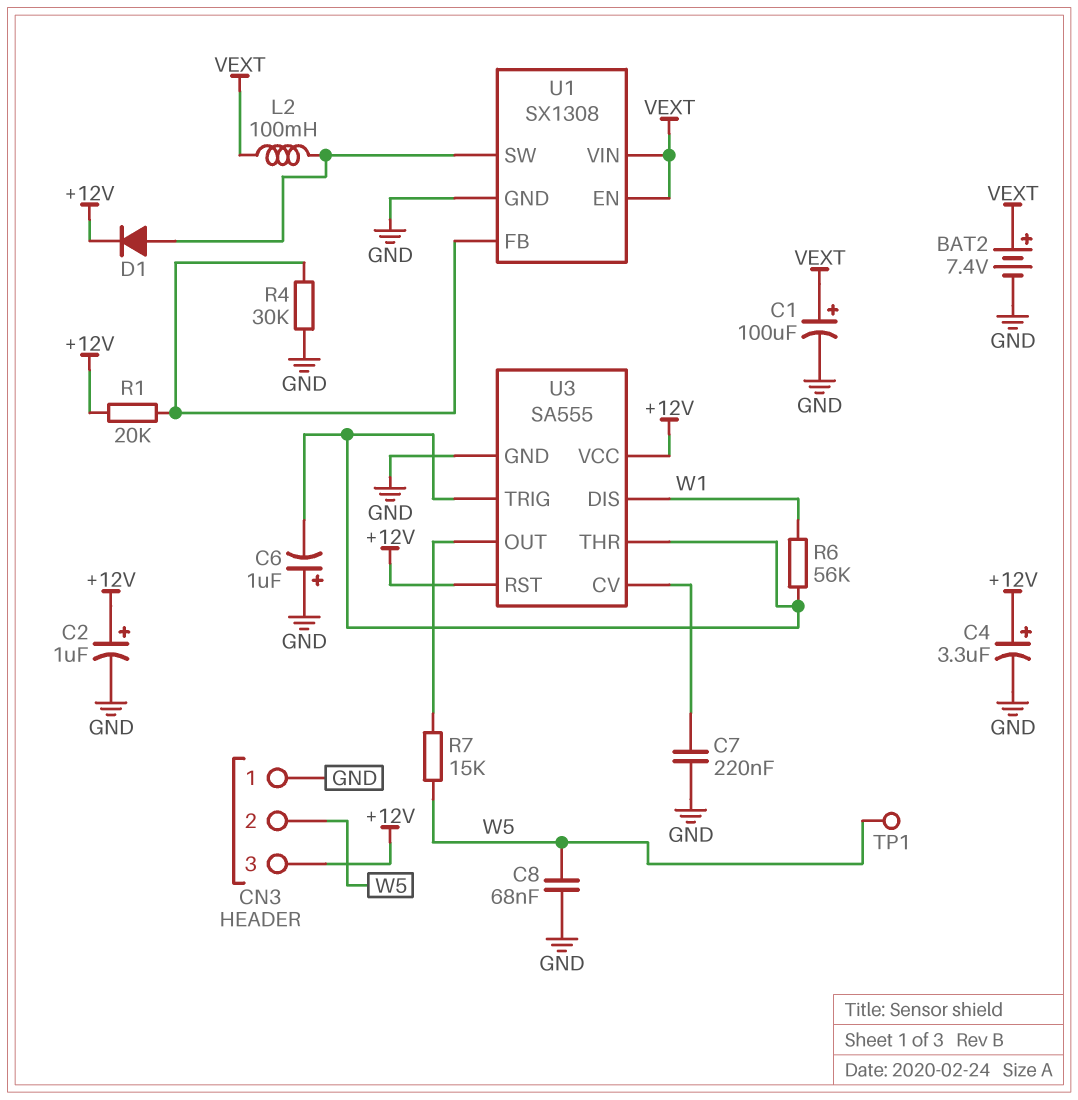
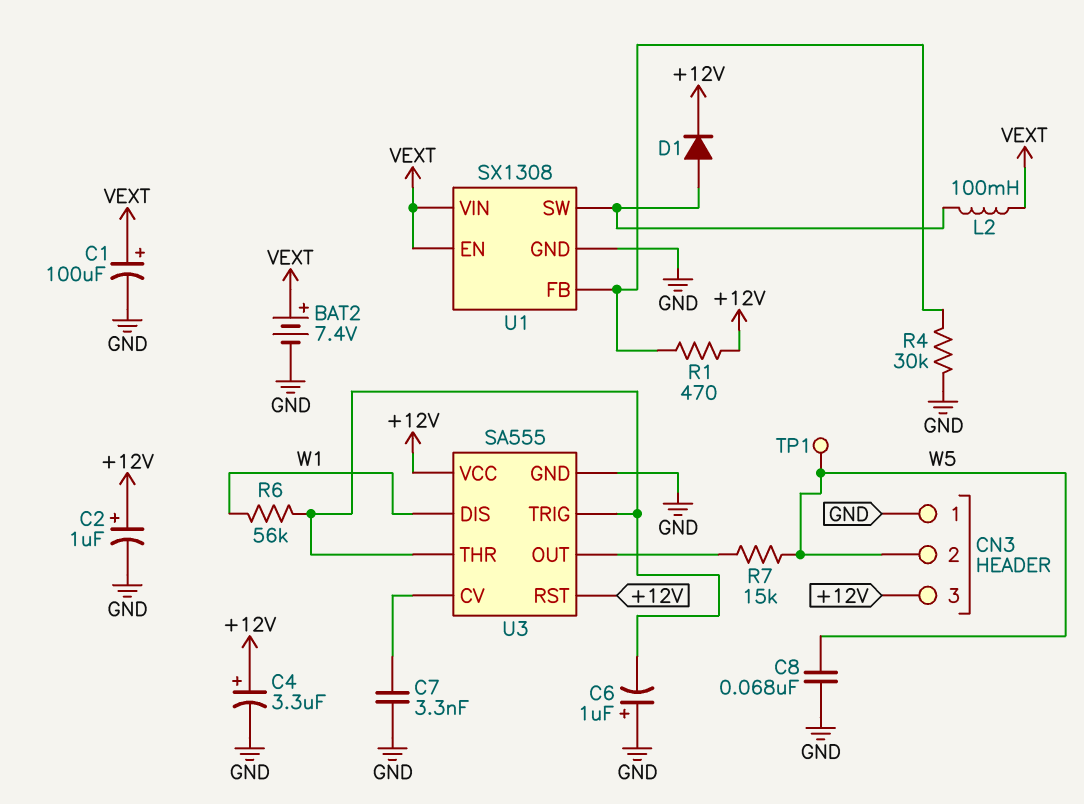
C7: 220nF (GND, U3/CV) -> 3.3nF (GND, U3/CV)
R1: 20k (+12V, U1/FB) -> 470 (+12V, U1/FB)

